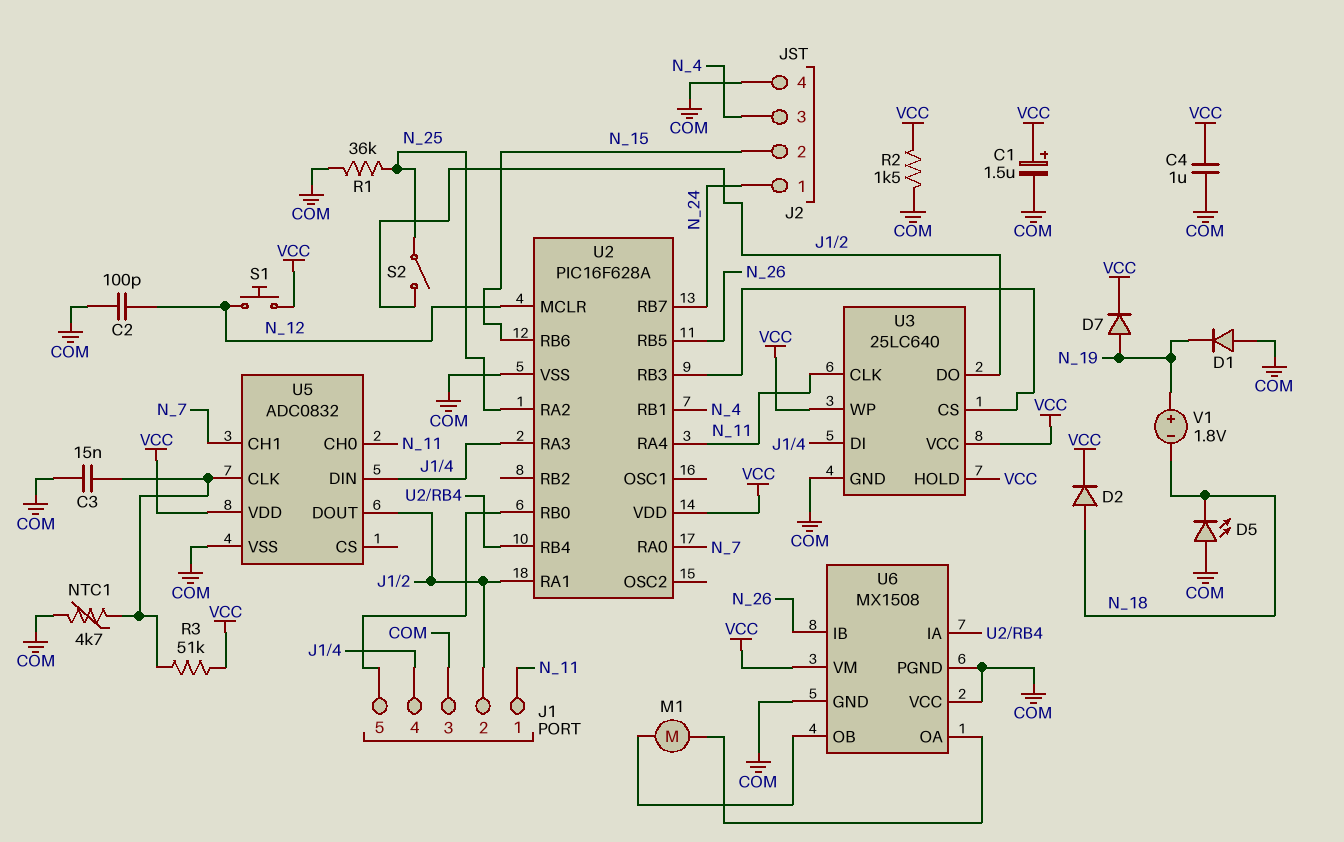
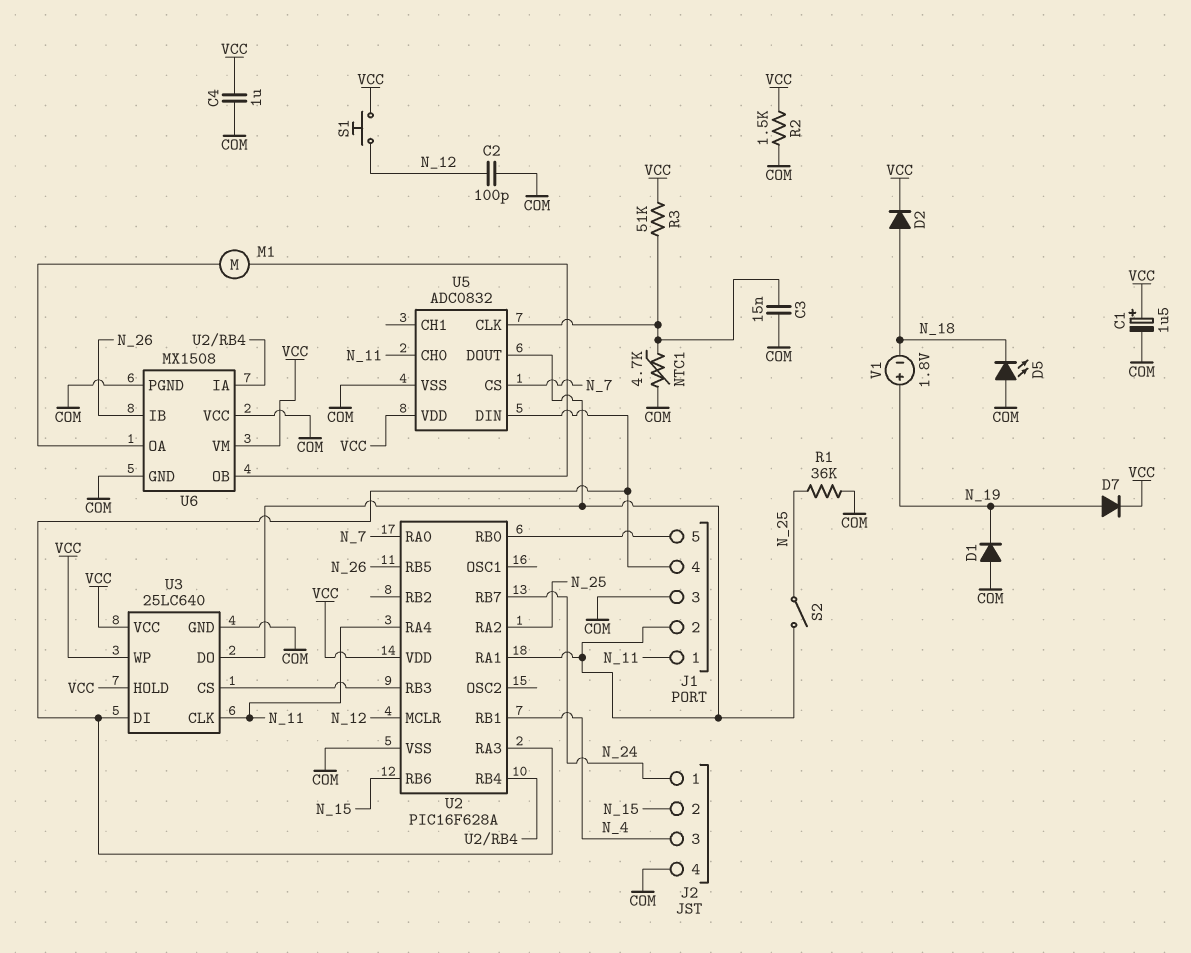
U5 pin CH1: N_7 -> none
U5 pin CS: none -> N_7

